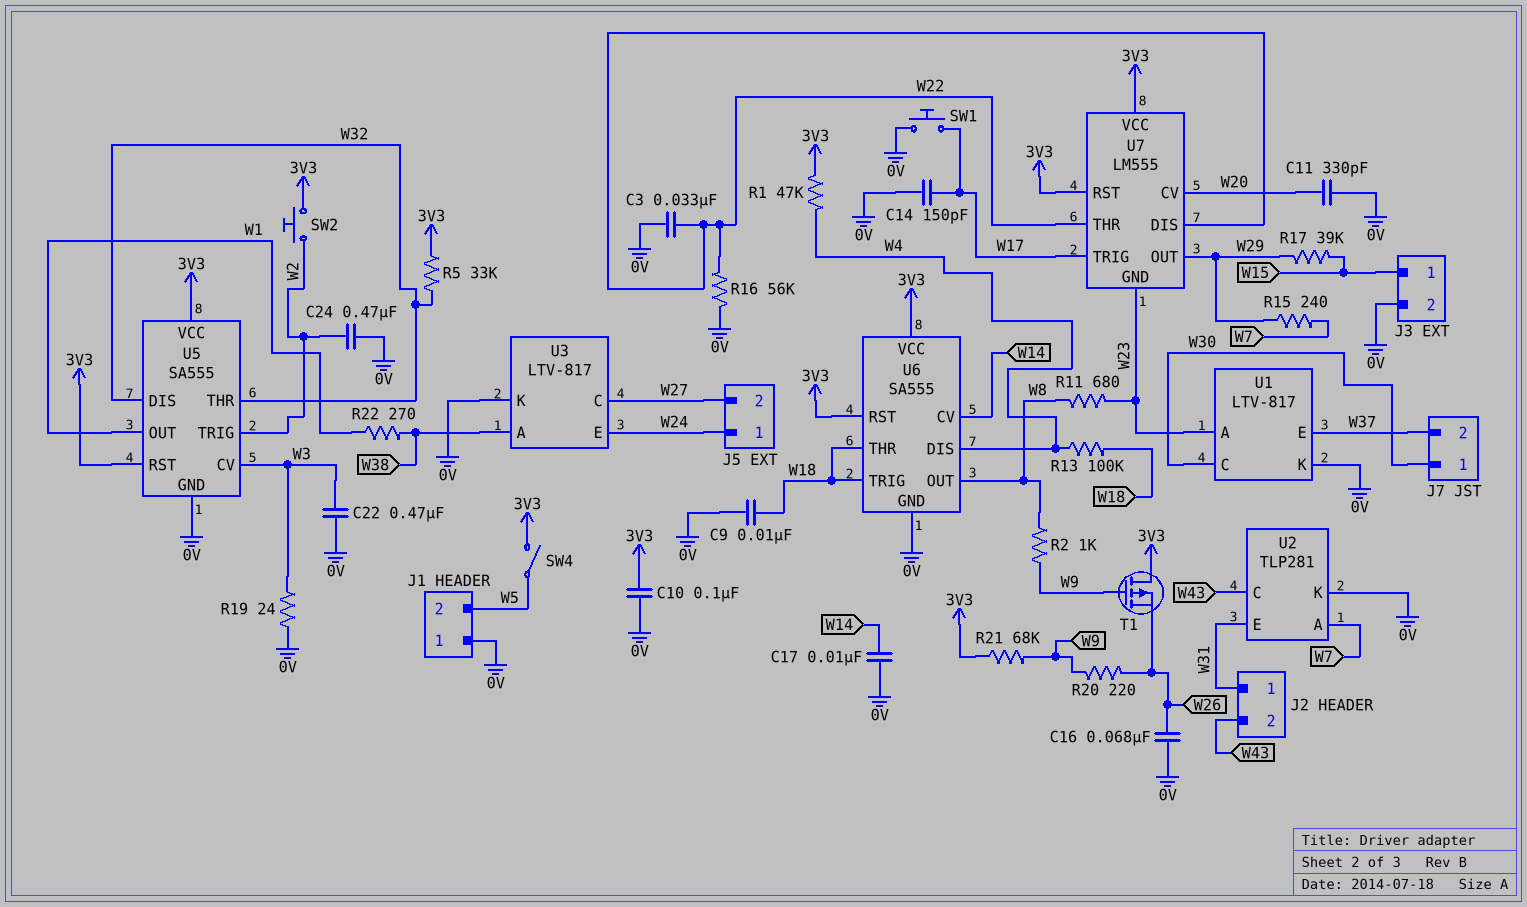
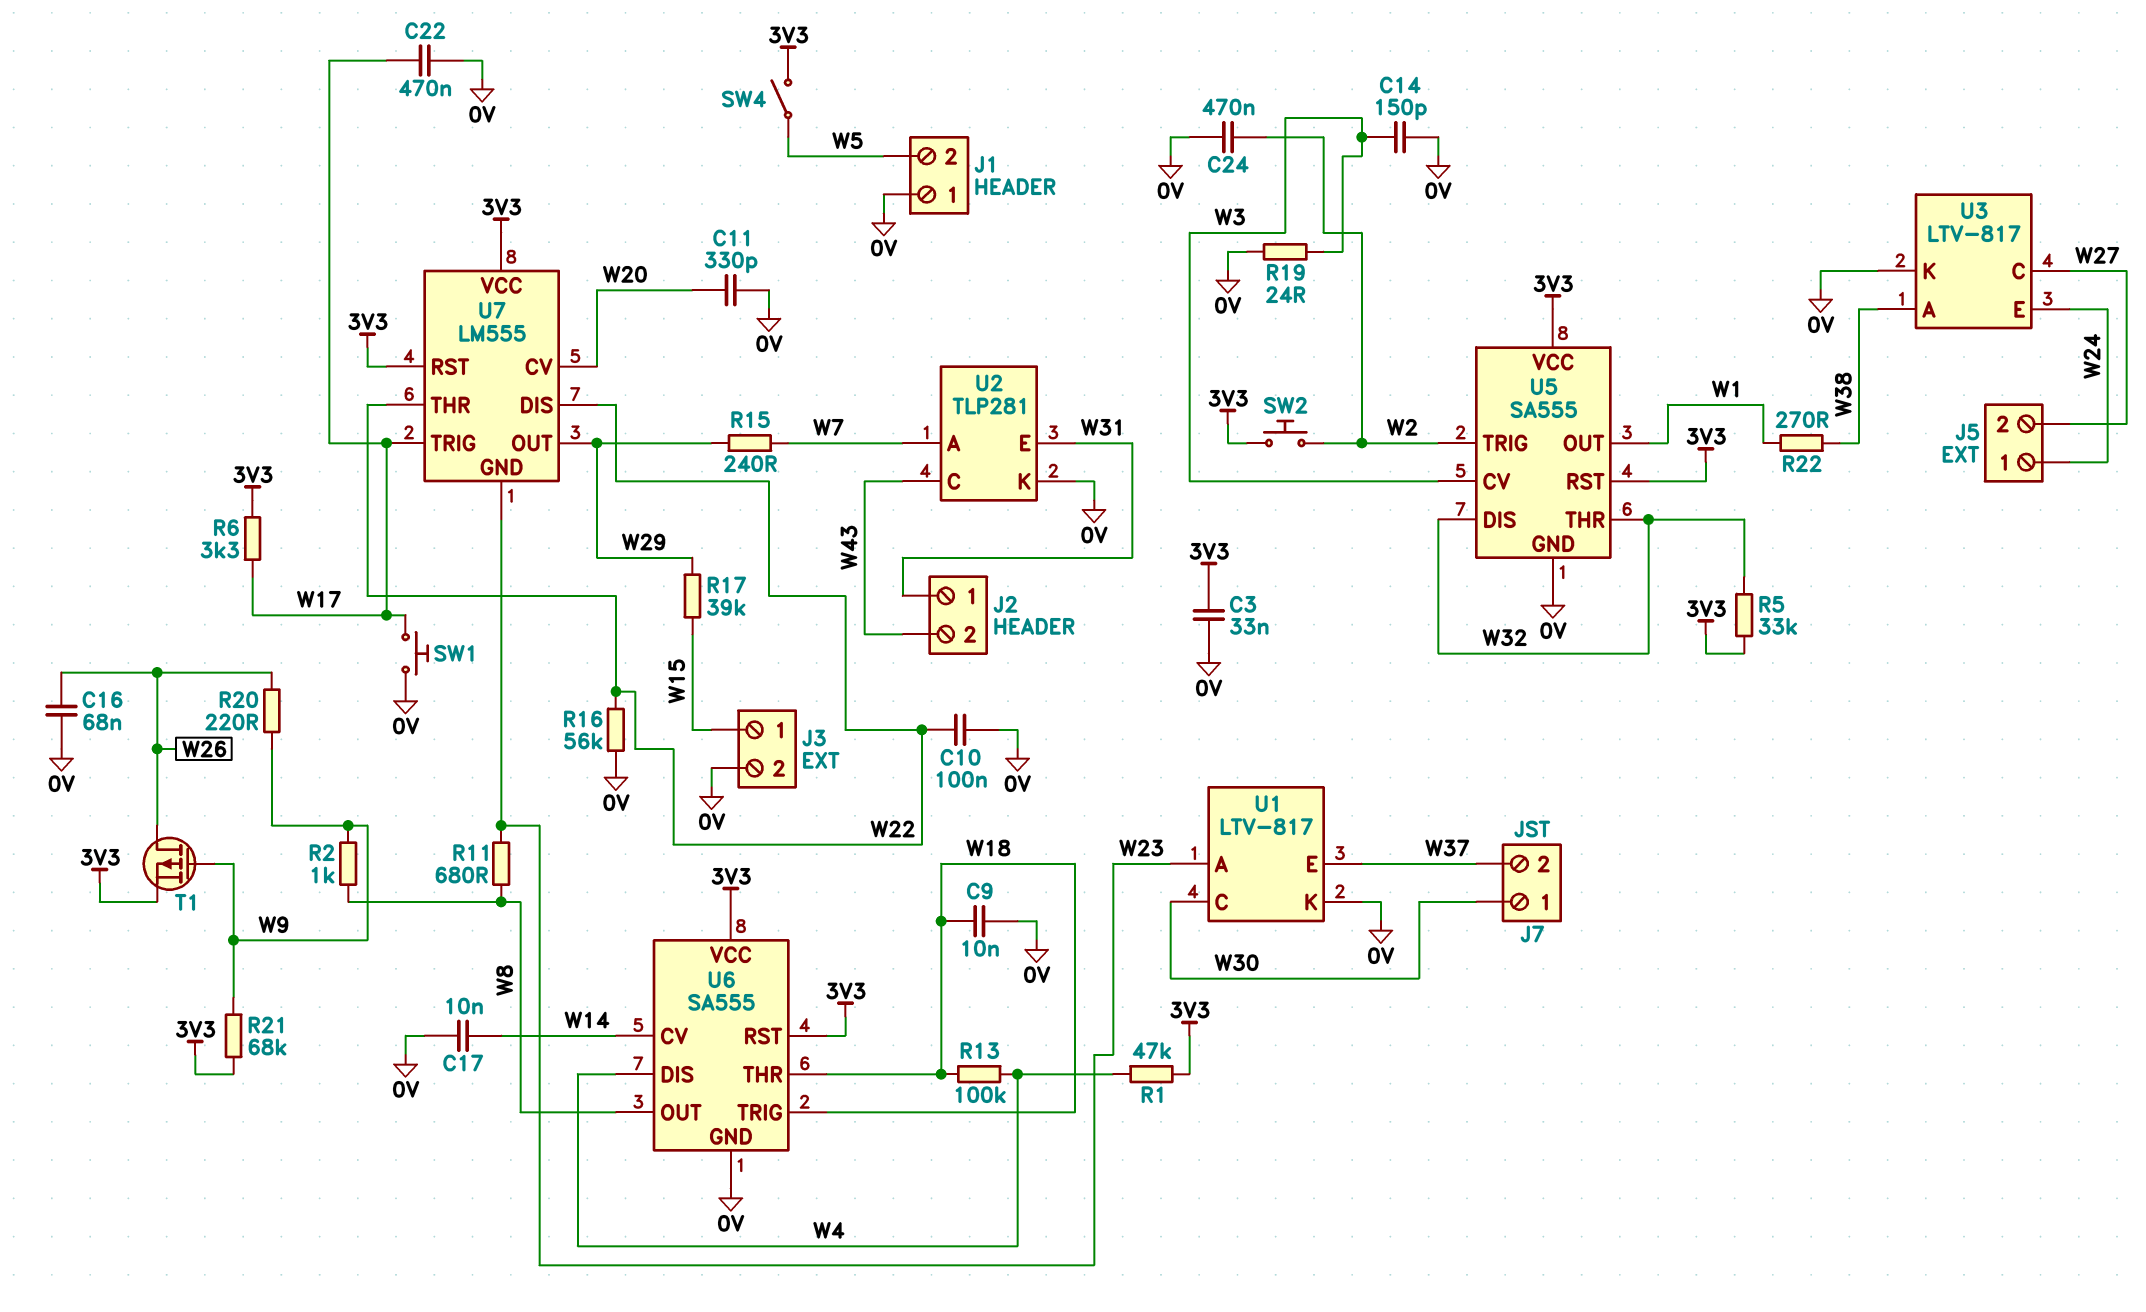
C3: 33nF (0V, W22) -> 33nF (0V, 3V3)
C10: 100nF (0V, 3V3) -> 100nF (0V, W22)
C14: 150pF (0V, W17) -> 150pF (0V, W3)
C22: 470nF (0V, W3) -> 470nF (0V, W17)
R6: none -> 3.3k (3V3, W17)
T1: PMOS (G W9, D 3V3, S W26) -> PMOS (G W9, D W26, S 3V3)

